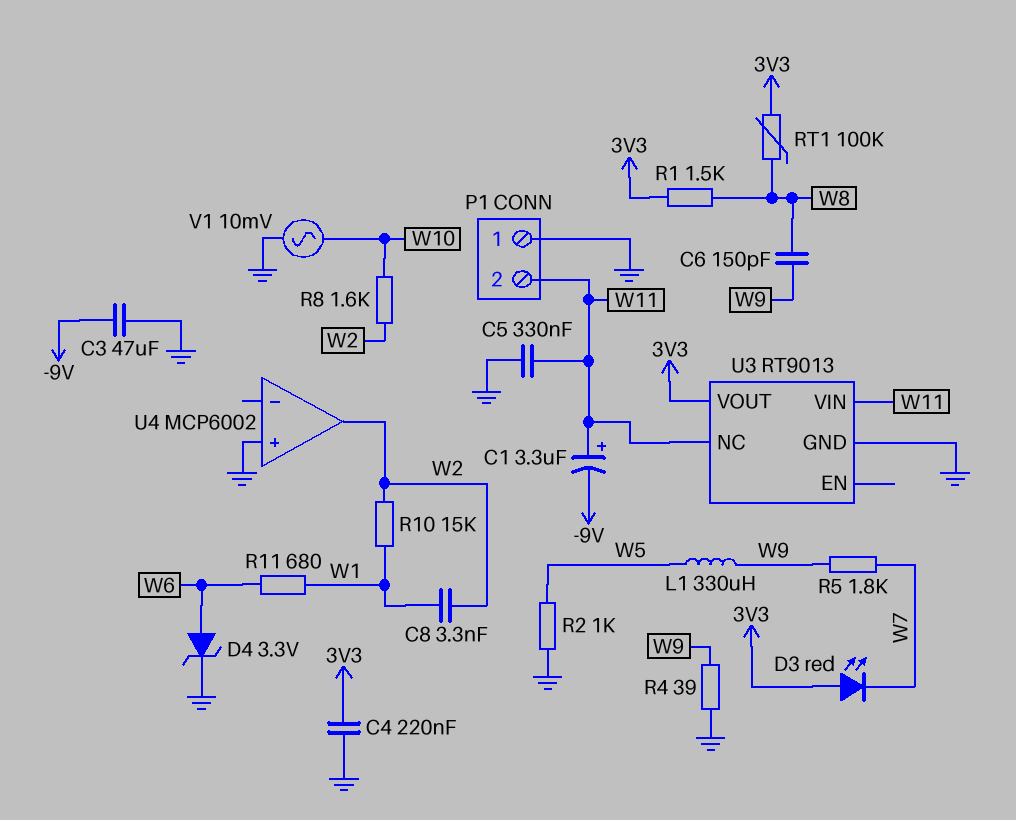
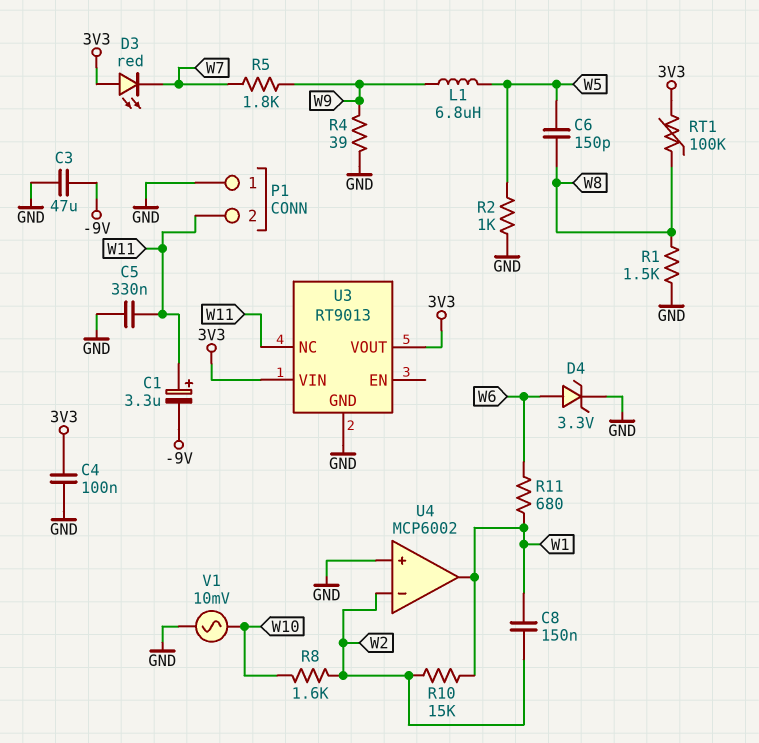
C4: 220nF (3V3, GND) -> 100nF (3V3, GND)
C6: 150pF (W8, W9) -> 150pF (W5, W8)
C8: 3.3nF (W1, W2) -> 150nF (W1, W2)
L1: 330uH (W5, W9) -> 6.8uH (W5, W9)
R1: 1.5k (3V3, W8) -> 1.5k (GND, W8)
U3 pin VIN: W11 -> 3V3
U4 pin in-: none -> W2
U4 pin out: W2 -> W1

